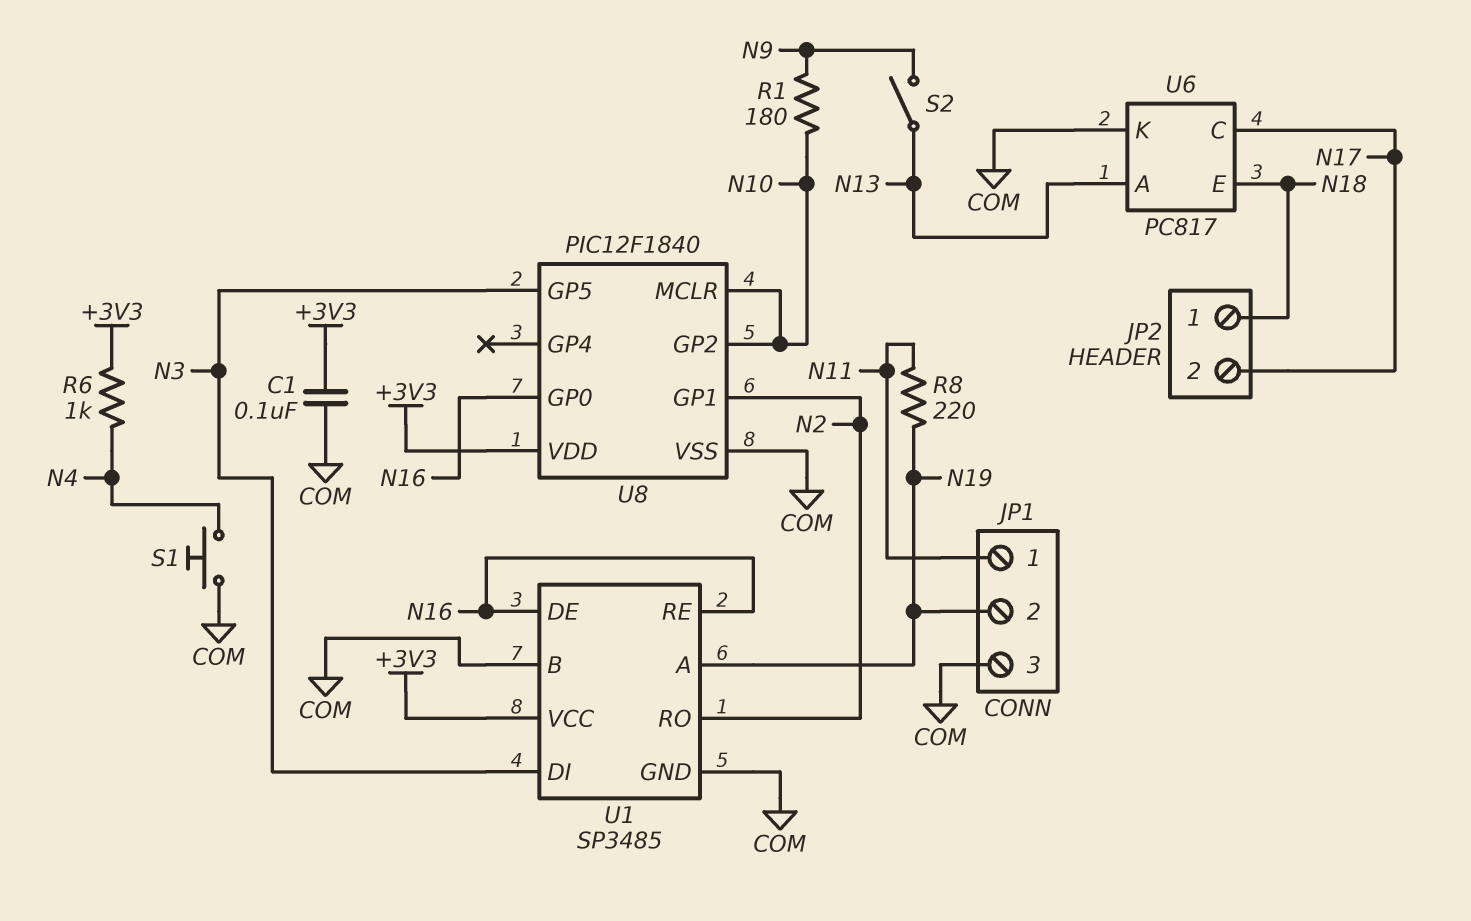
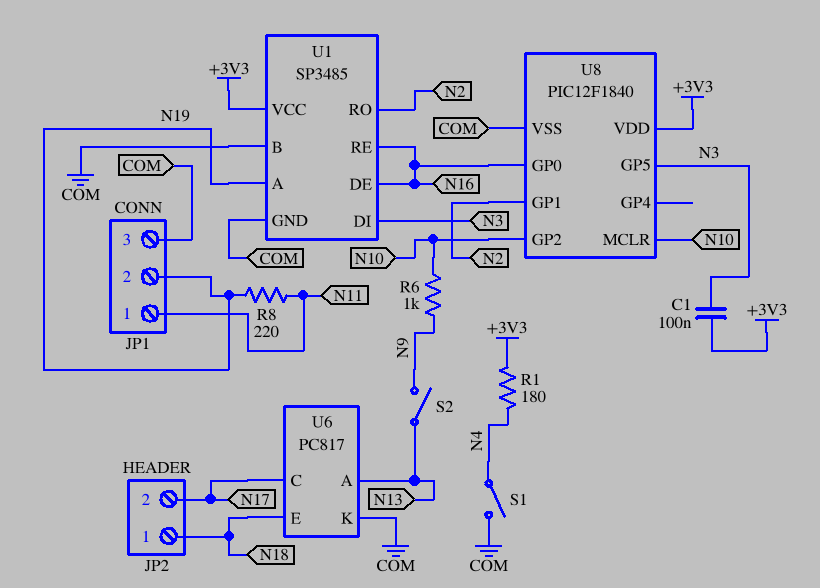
C1: 100nF (+3V3, COM) -> 100nF (+3V3, N3)
R1: 180 (N9, N10) -> 180 (+3V3, N4)
R6: 1k (+3V3, N4) -> 1k (N9, N10)
S1: button (COM, N4) -> switch (COM, N4)

